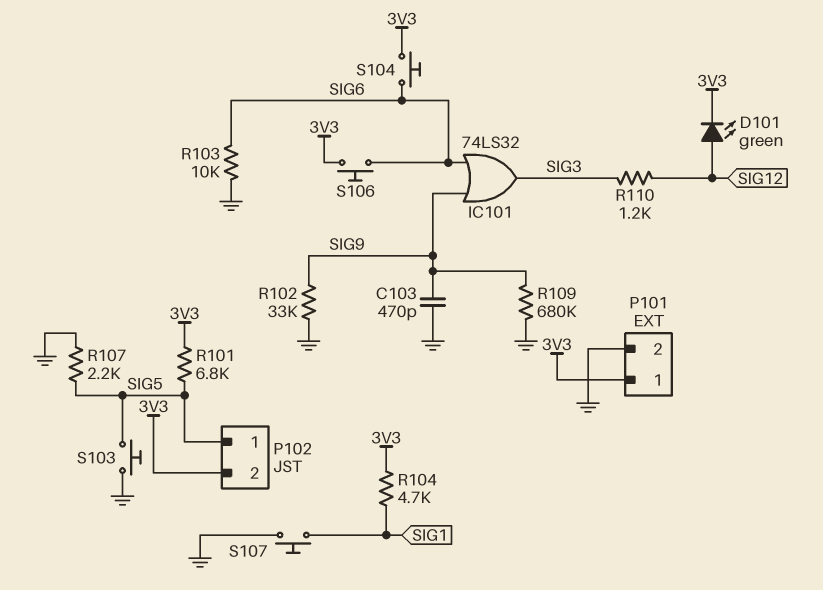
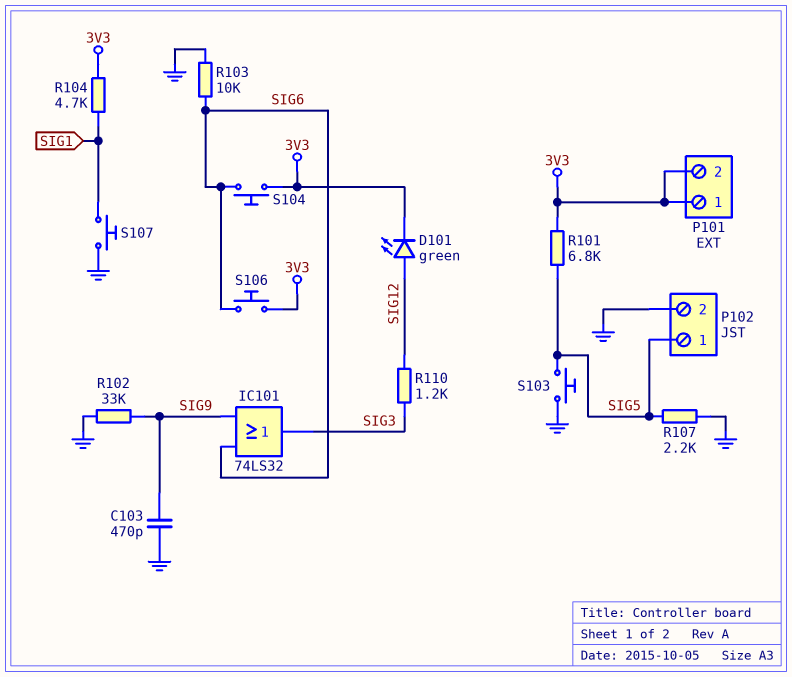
P101 pin 2: GND -> 3V3
P102 pin 2: 3V3 -> GND
R109: 680k (GND, SIG9) -> none

